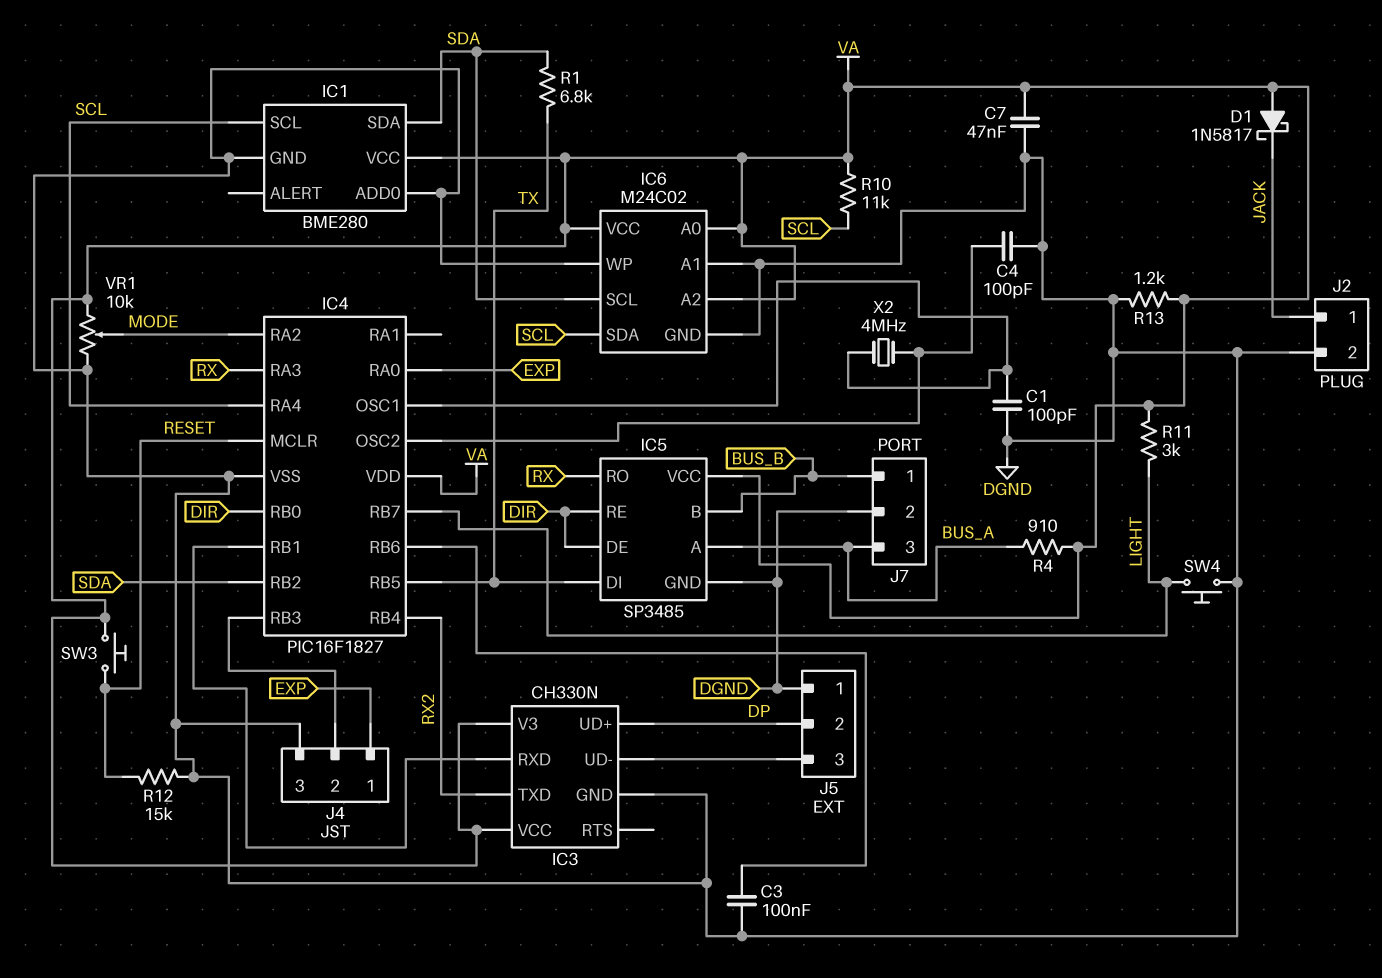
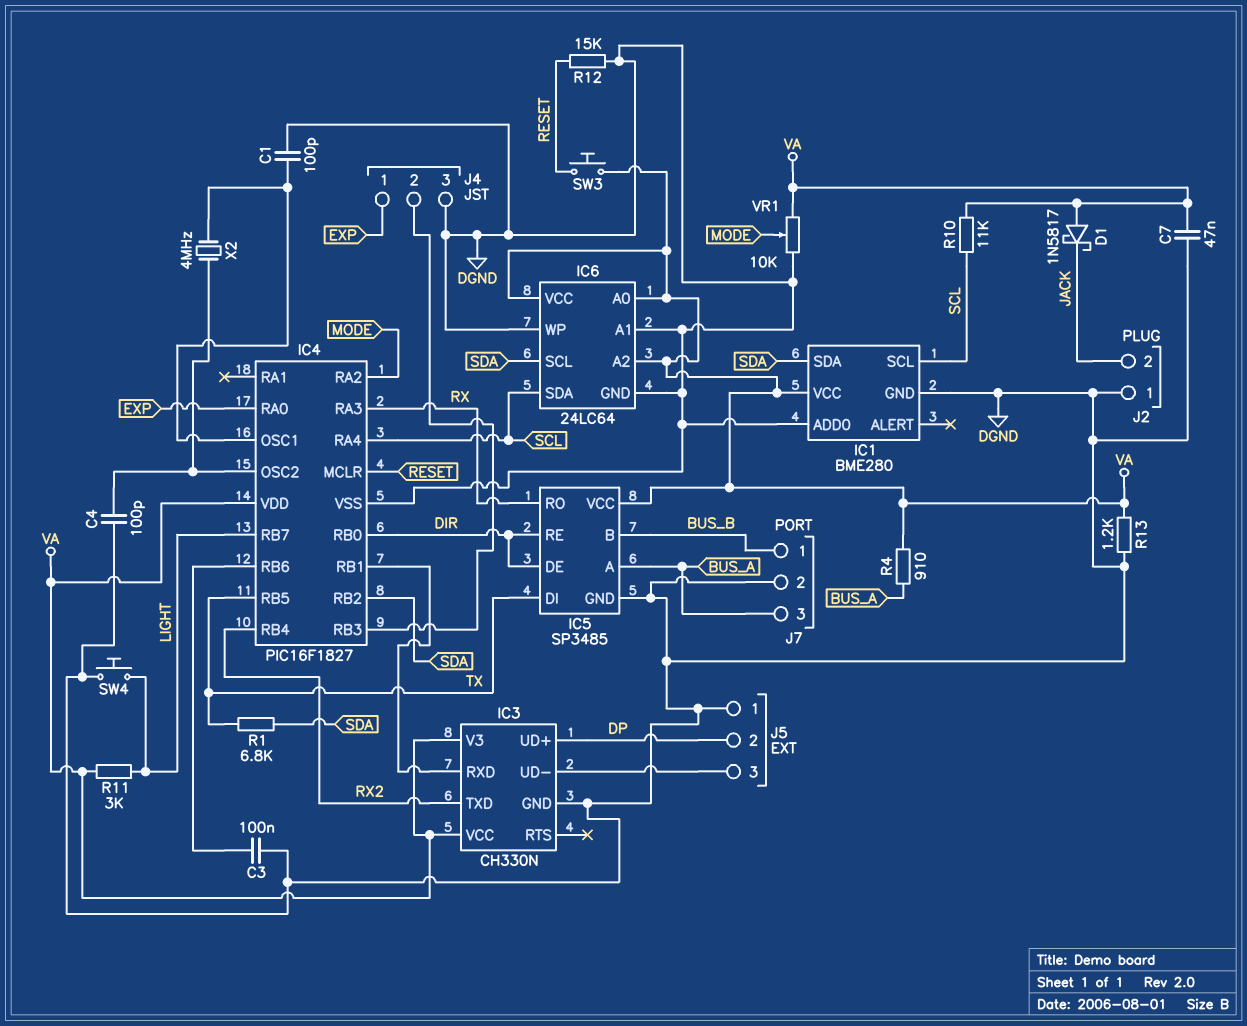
IC6: M24C02 -> 24LC64
J2 pin 1: JACK -> DGND
J2 pin 2: DGND -> JACK

